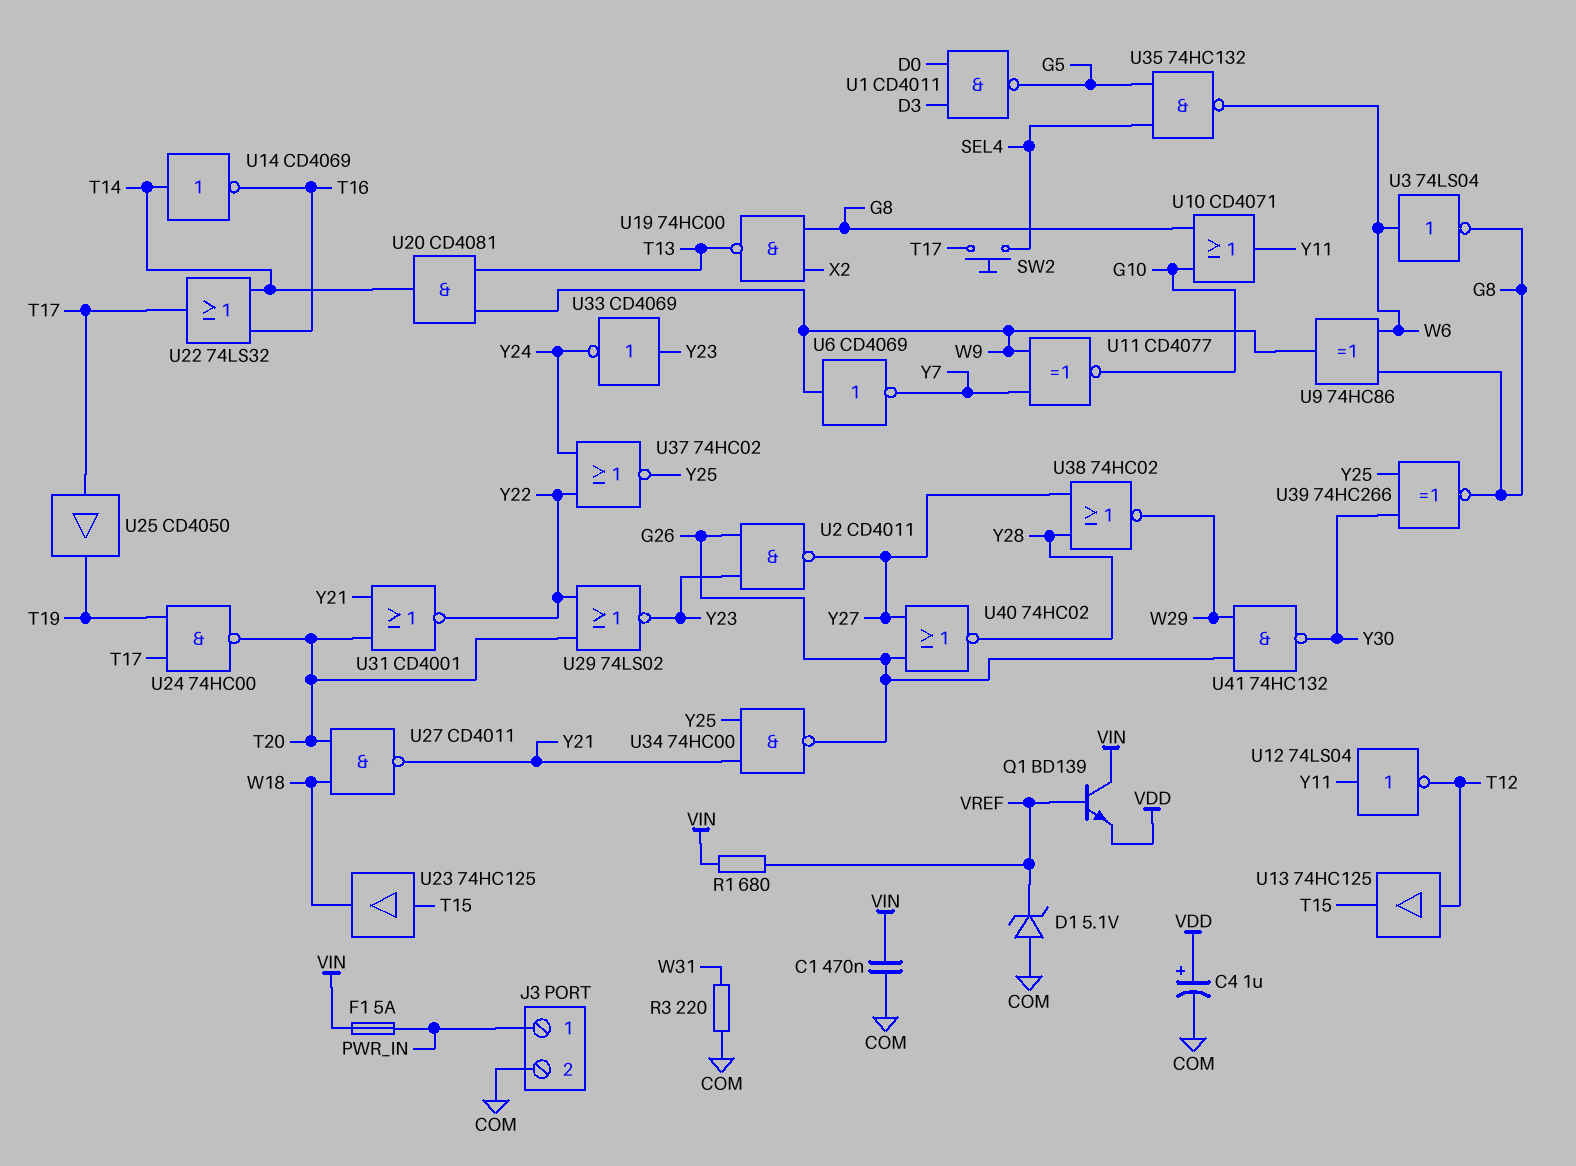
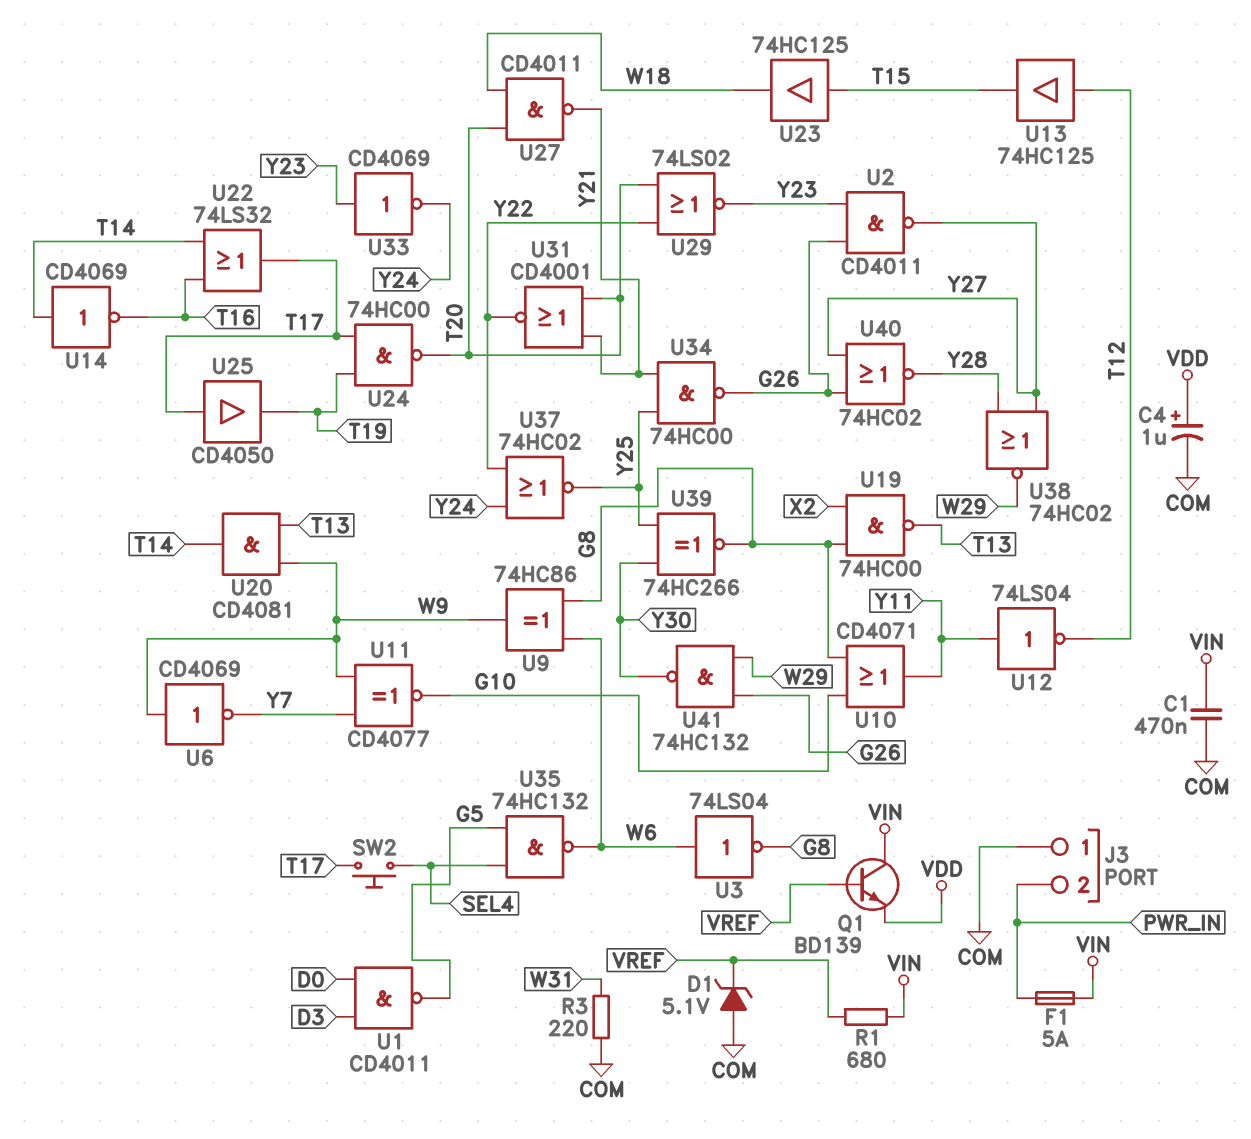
J3 pin 1: PWR_IN -> COM
J3 pin 2: COM -> PWR_IN

